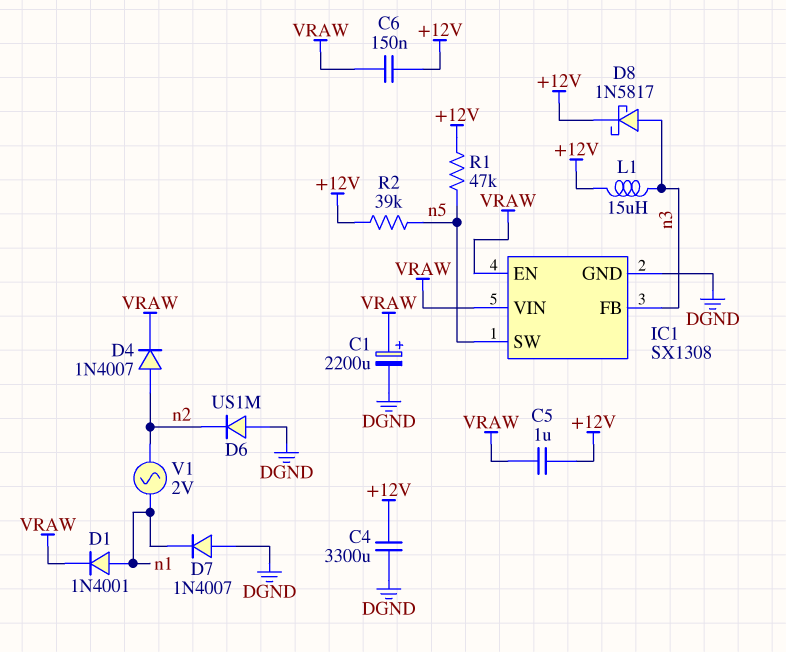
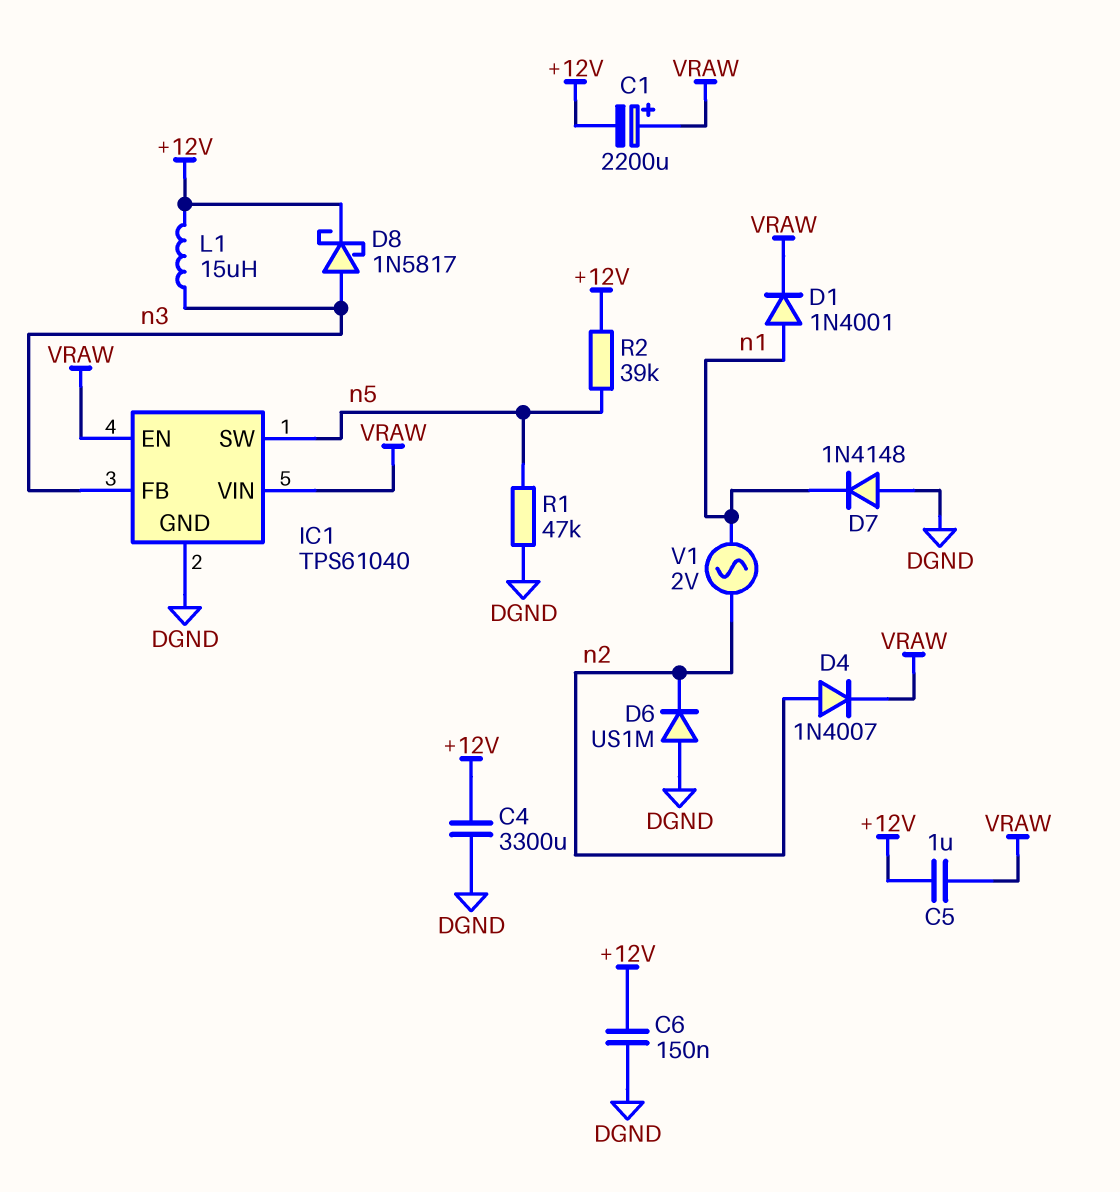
C1: 2200uF (plus VRAW, minus DGND) -> 2200uF (plus VRAW, minus +12V)
C6: 150nF (+12V, VRAW) -> 150nF (+12V, DGND)
D7: diode 1N4007 (A DGND, K n1) -> diode 1N4148 (A DGND, K n1)
IC1: SX1308 -> TPS61040
R1: 47k (+12V, n5) -> 47k (DGND, n5)

